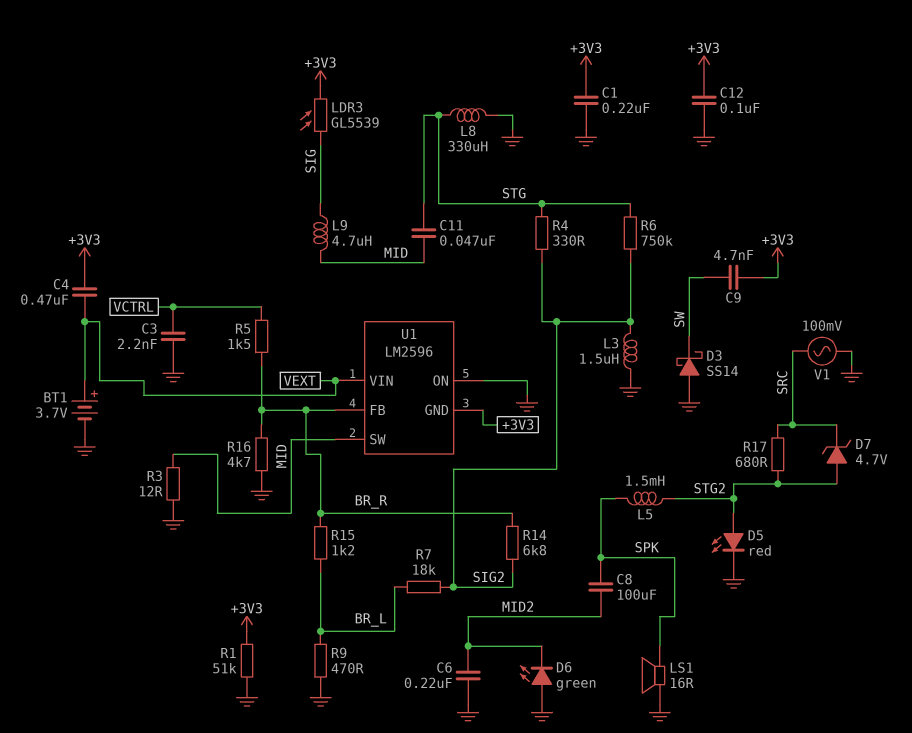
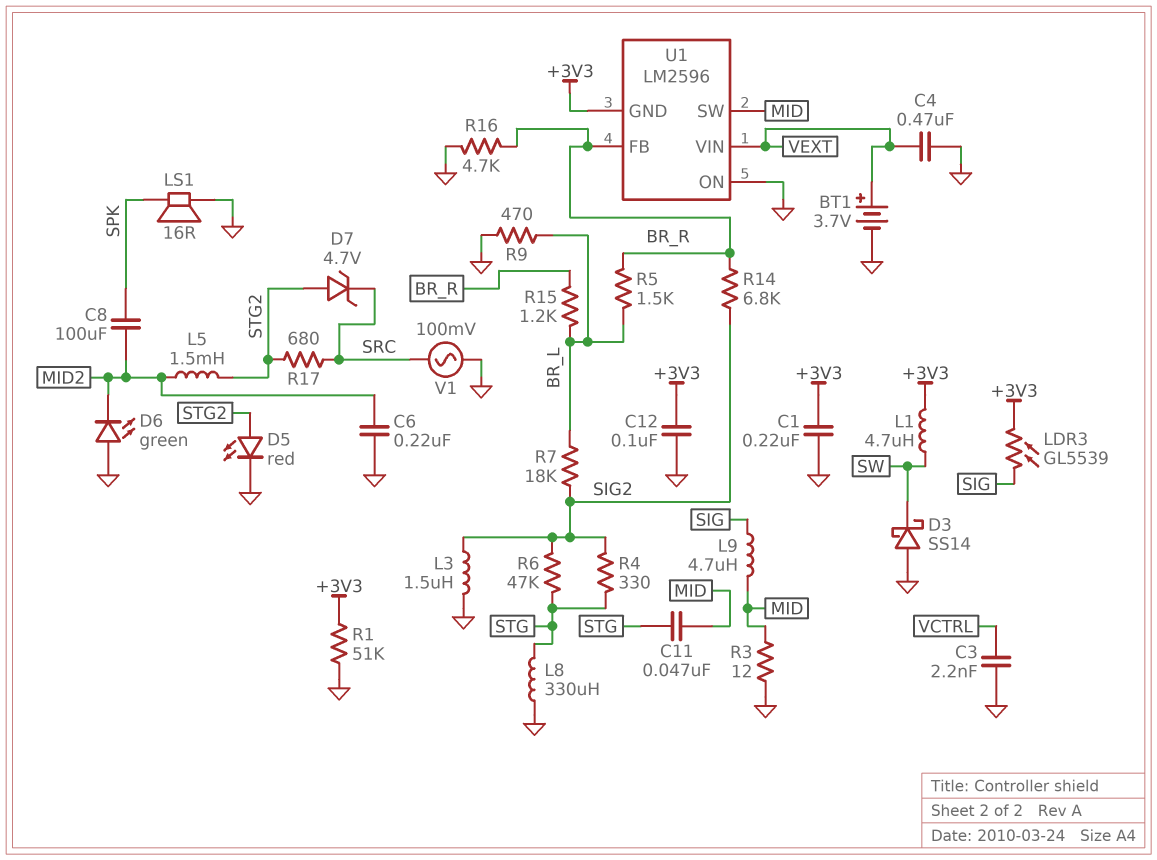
C4: 470nF (+3V3, VEXT) -> 470nF (GND, VEXT)
C9: 4.7nF (+3V3, SW) -> none
L1: none -> 4.7uH (+3V3, SW)
L5: 1.5mH (SPK, STG2) -> 1.5mH (MID2, STG2)
R5: 1.5k (BR_R, VCTRL) -> 1.5k (BR_L, BR_R)
R6: 750k (SIG2, STG) -> 47k (SIG2, STG)

